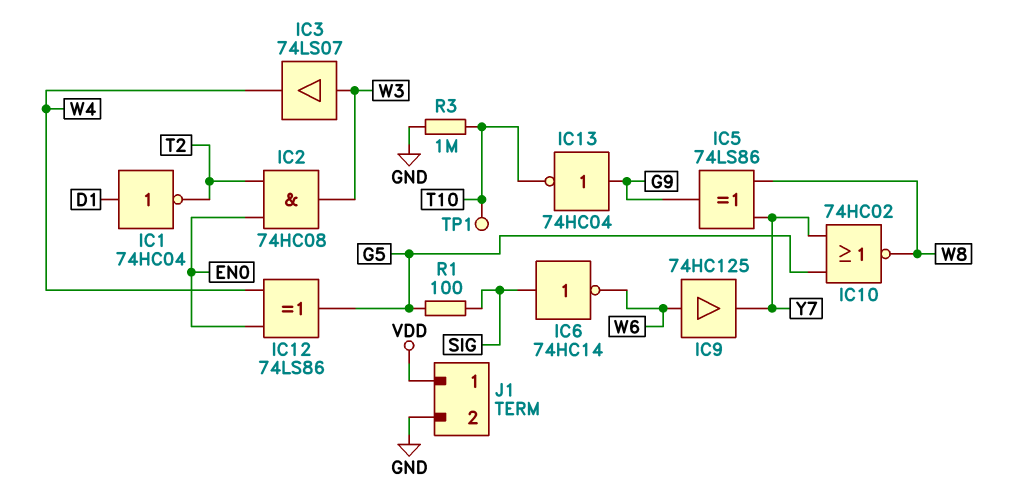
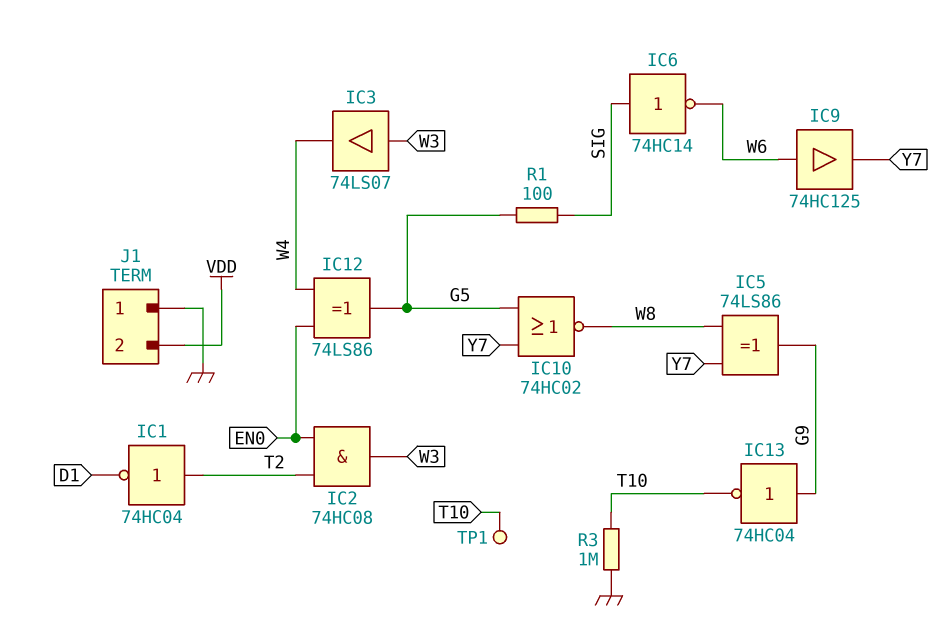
IC1: NOT 74HC04 (in D1, out T2) -> NOT 74HC04 (in T2, out D1)
J1 pin 1: VDD -> GND
J1 pin 2: GND -> VDD

